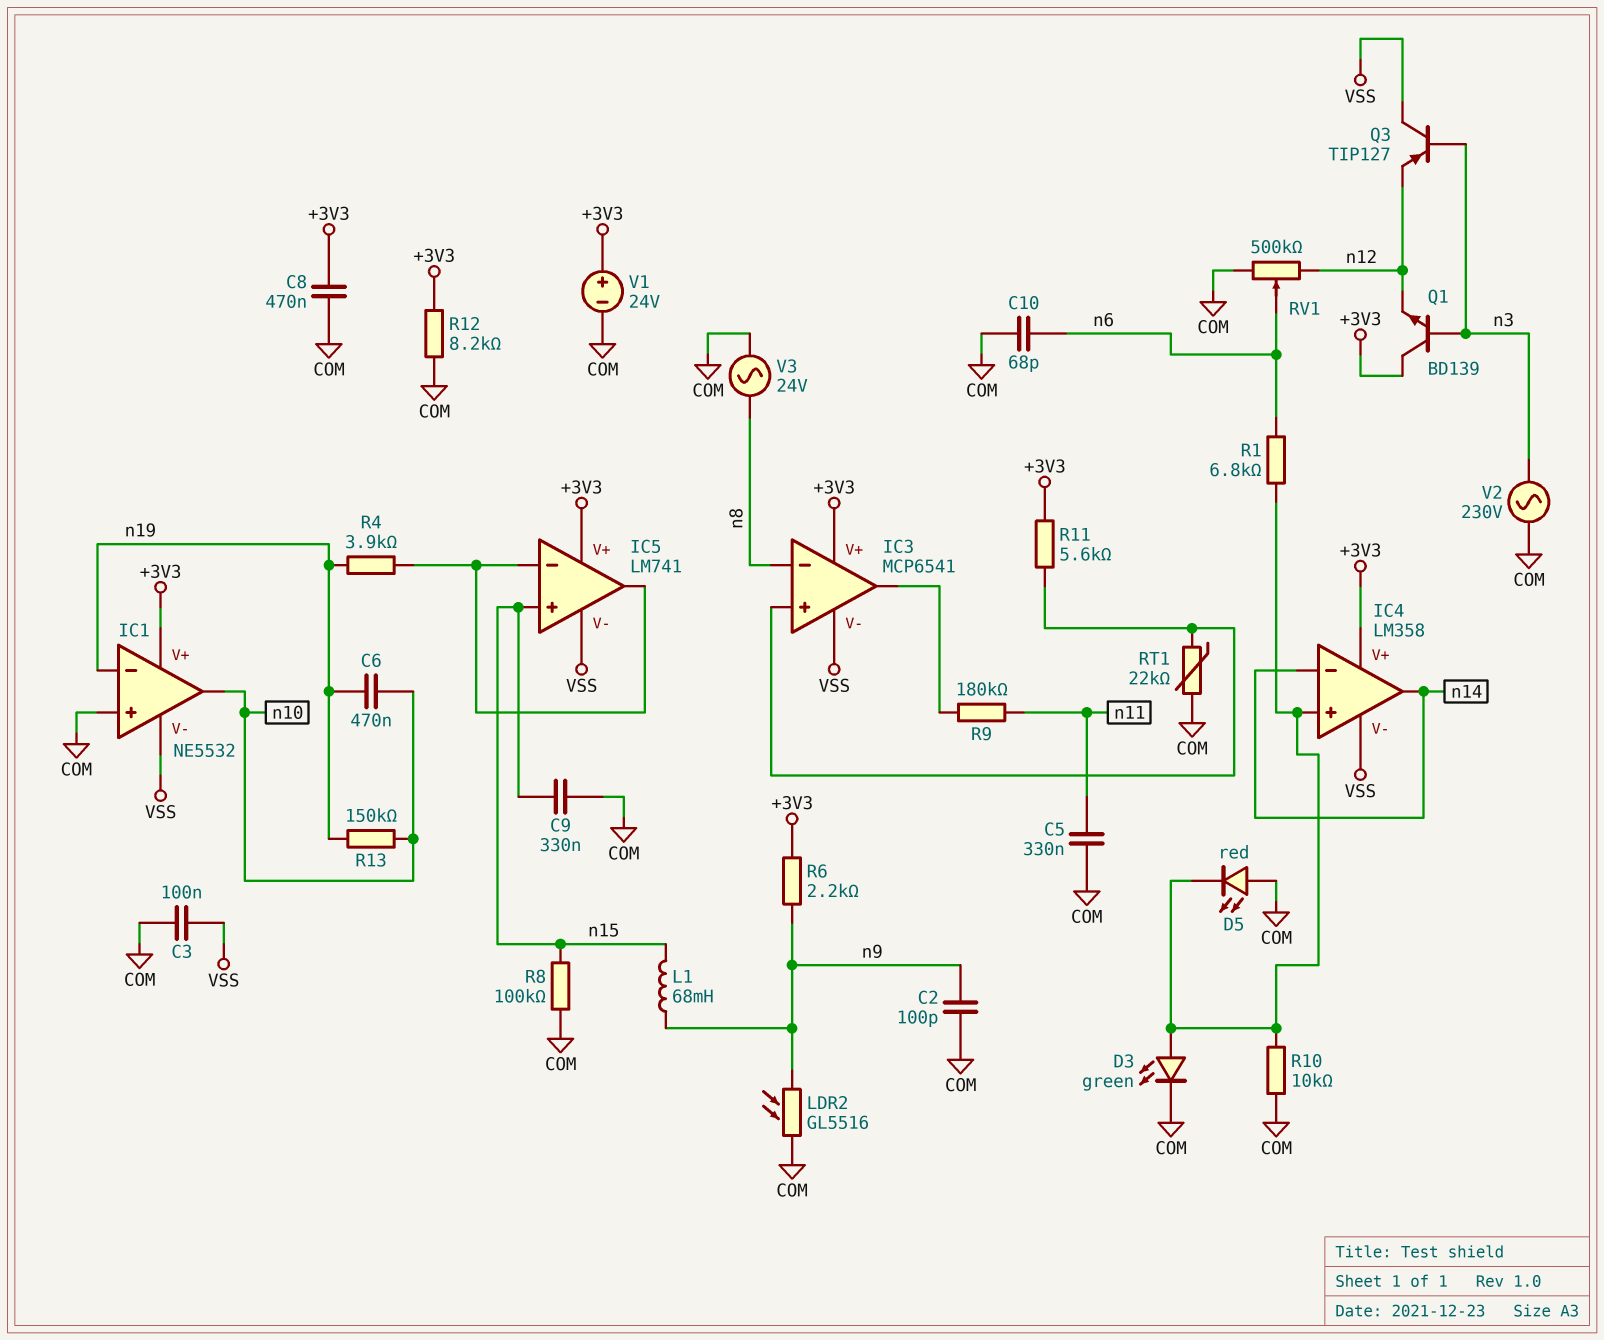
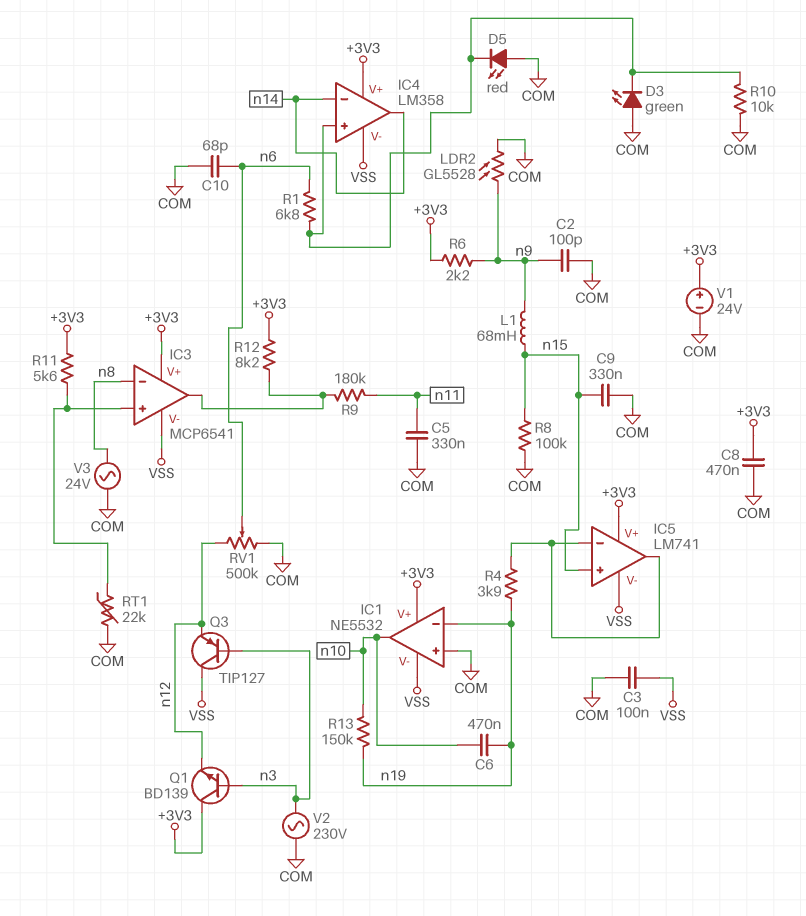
D3: LED green (A IC4/in+, K COM) -> LED green (A COM, K IC4/in+)
LDR2: GL5516 (COM, n9) -> GL5528 (COM, n9)
R12: 8.2k (+3V3, COM) -> 8.2k (+3V3, IC3/out)

